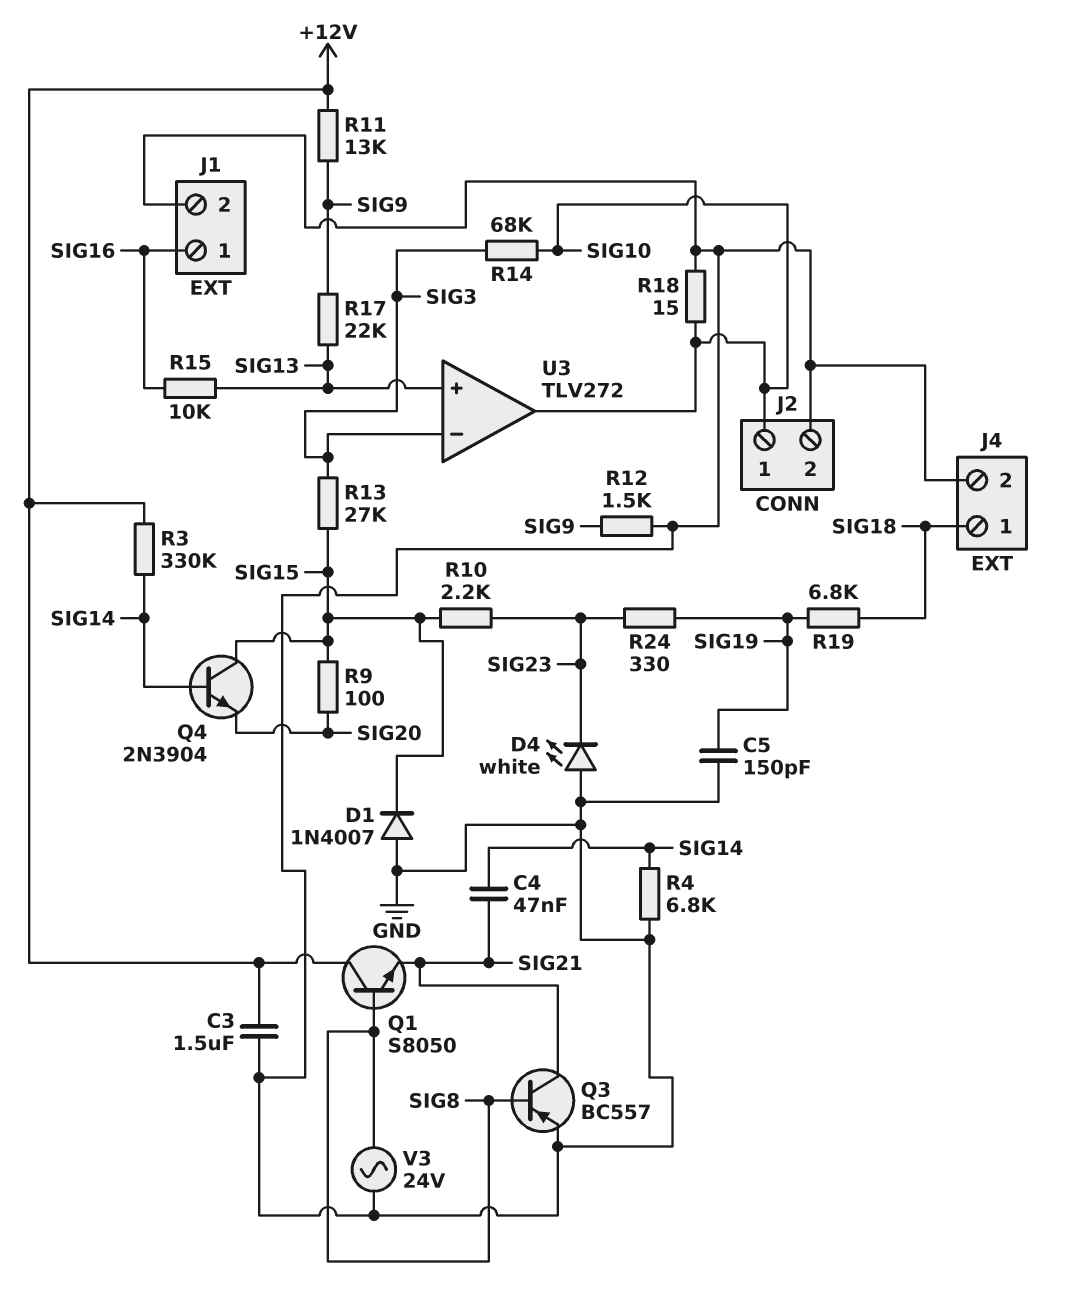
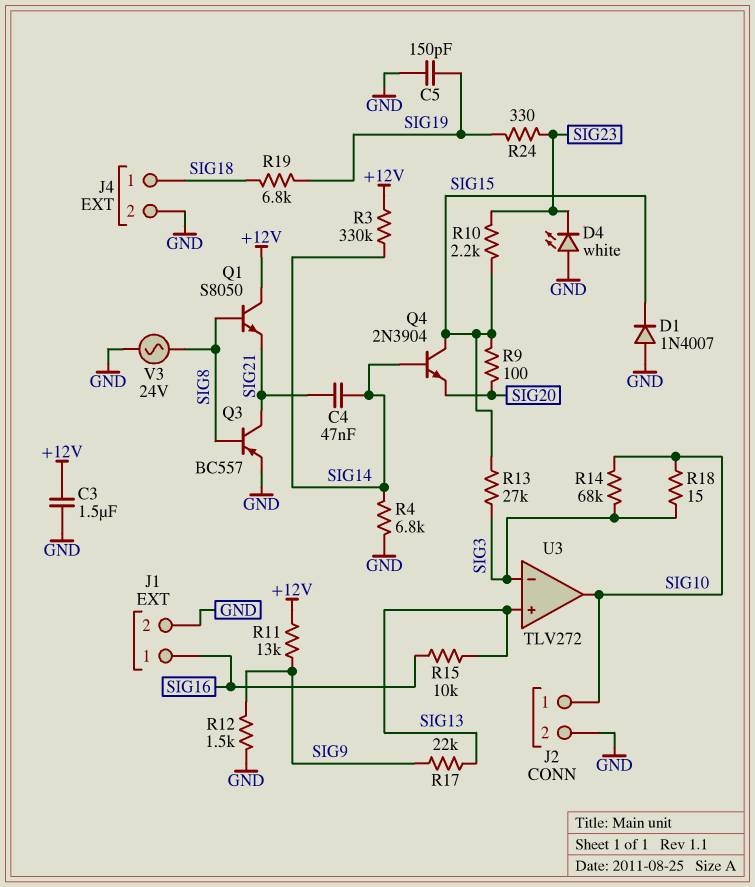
R18: 15 (GND, SIG10) -> 15 (SIG3, SIG10)

